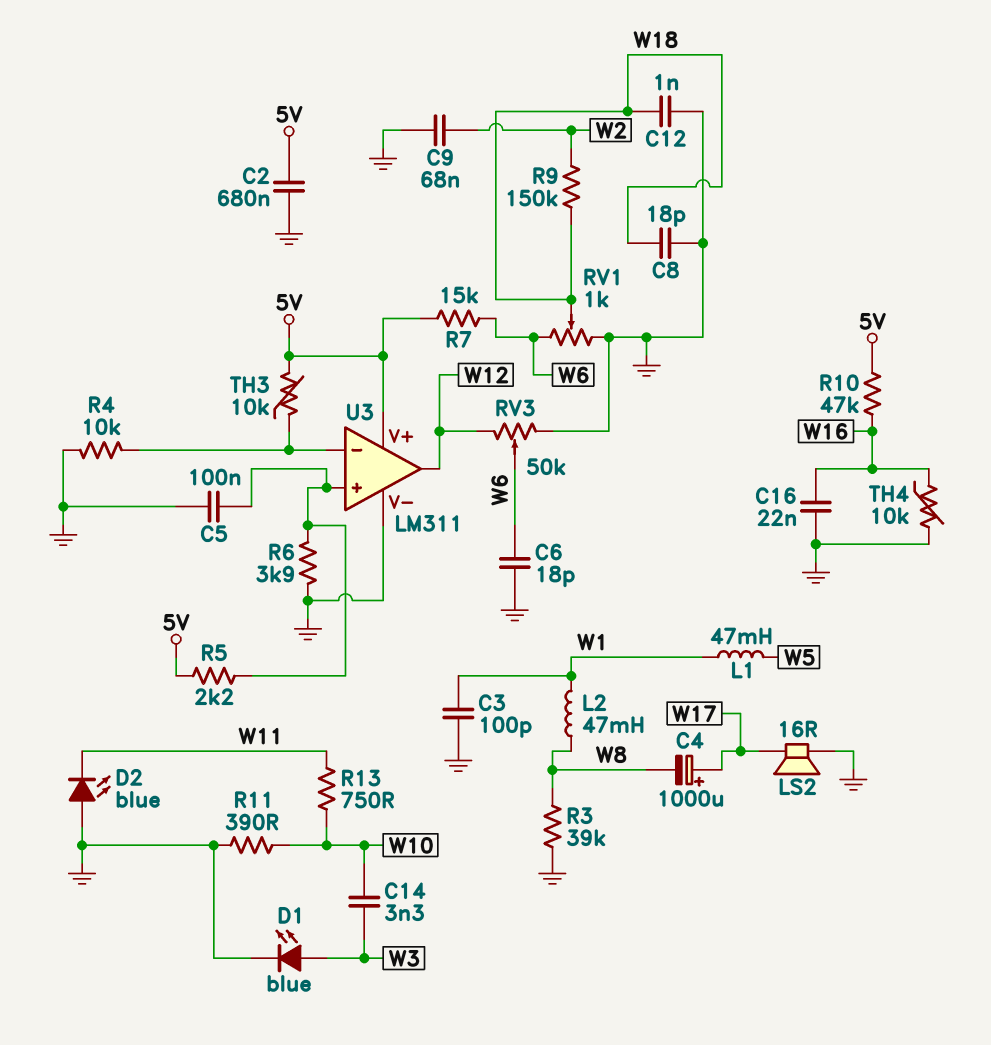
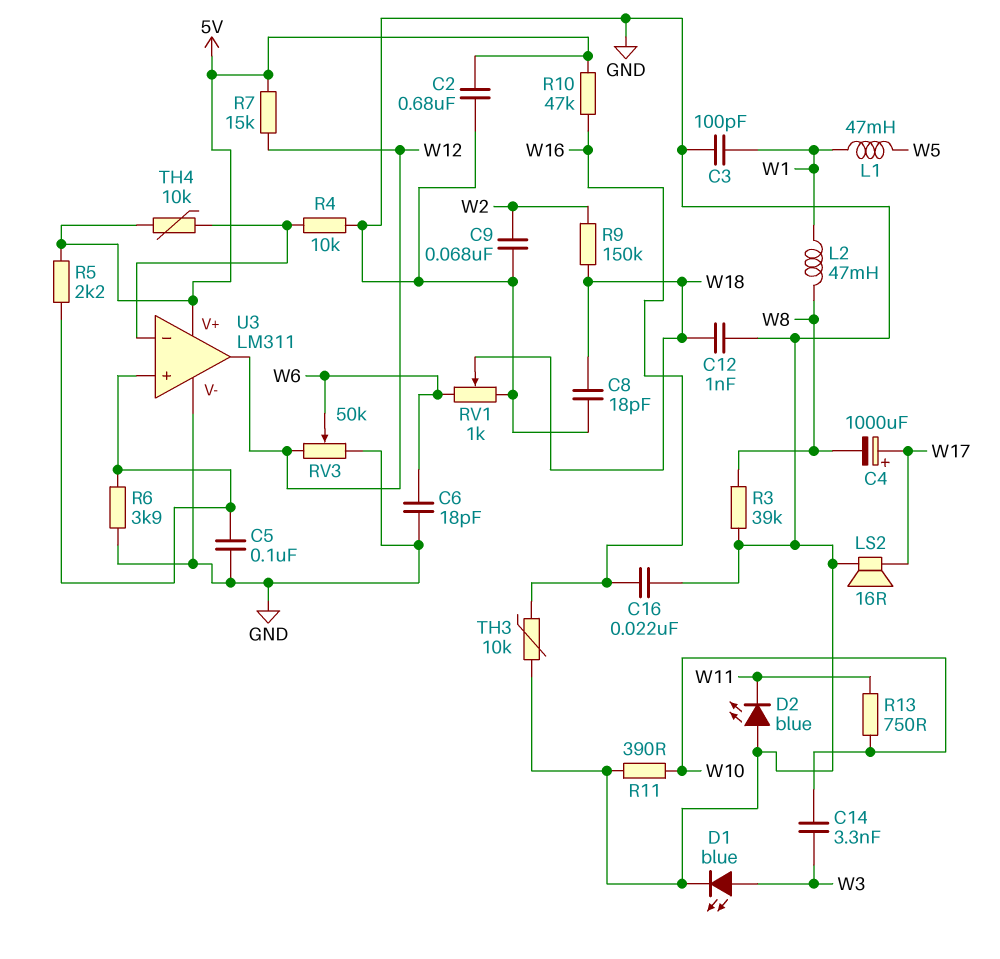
R7: 15k (5V, W6) -> 15k (5V, W12)
TH3: 10k (5V, U3/in-) -> 10k (GND, W16)
TH4: 10k (GND, W16) -> 10k (5V, U3/in-)

